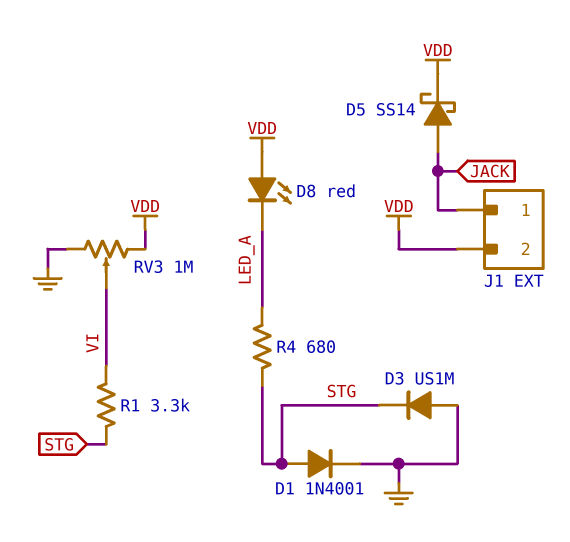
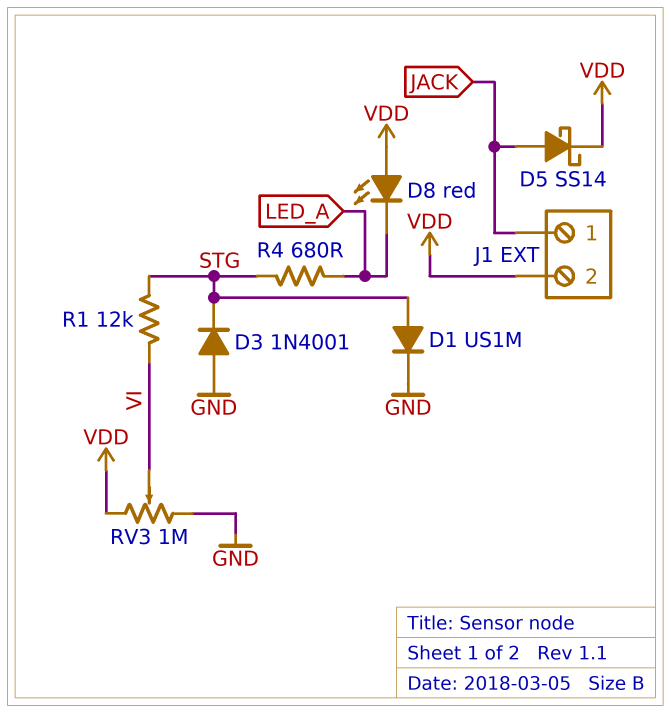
D1: diode 1N4001 (A STG, K GND) -> diode US1M (A STG, K GND)
D3: diode US1M (A GND, K STG) -> diode 1N4001 (A GND, K STG)
R1: 3.3k (STG, VI) -> 12k (STG, VI)

